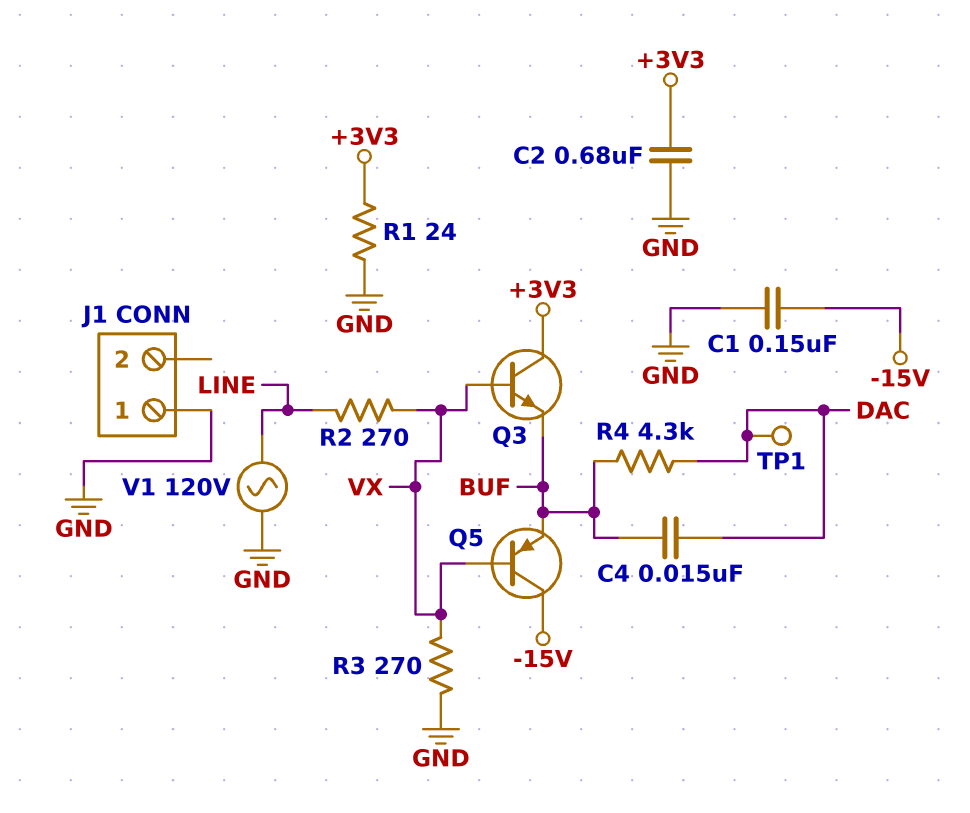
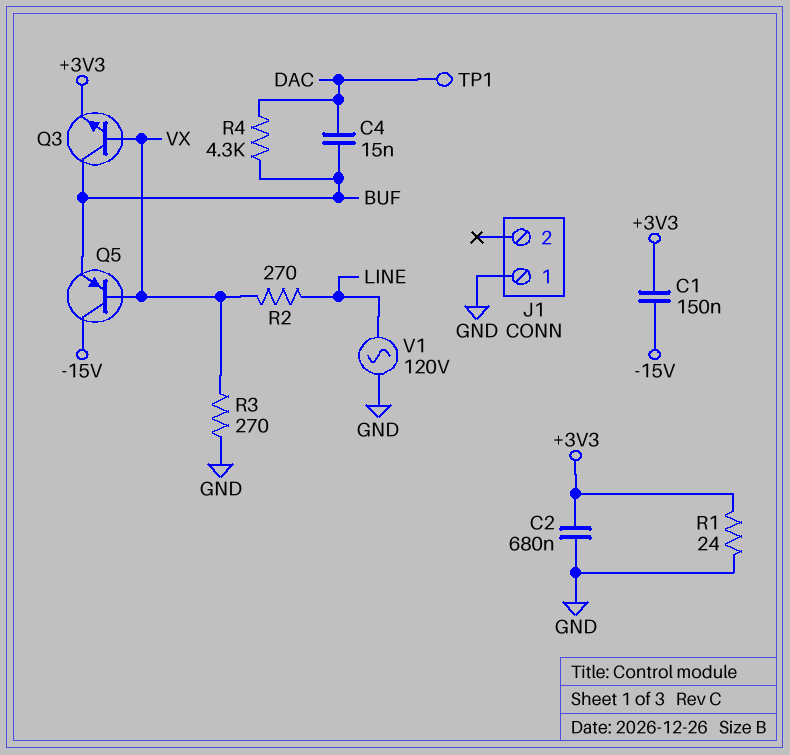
C1: 150nF (-15V, GND) -> 150nF (+3V3, -15V)
Q3: NPN (B VX, C +3V3, E BUF) -> NPN (B VX, C BUF, E +3V3)

